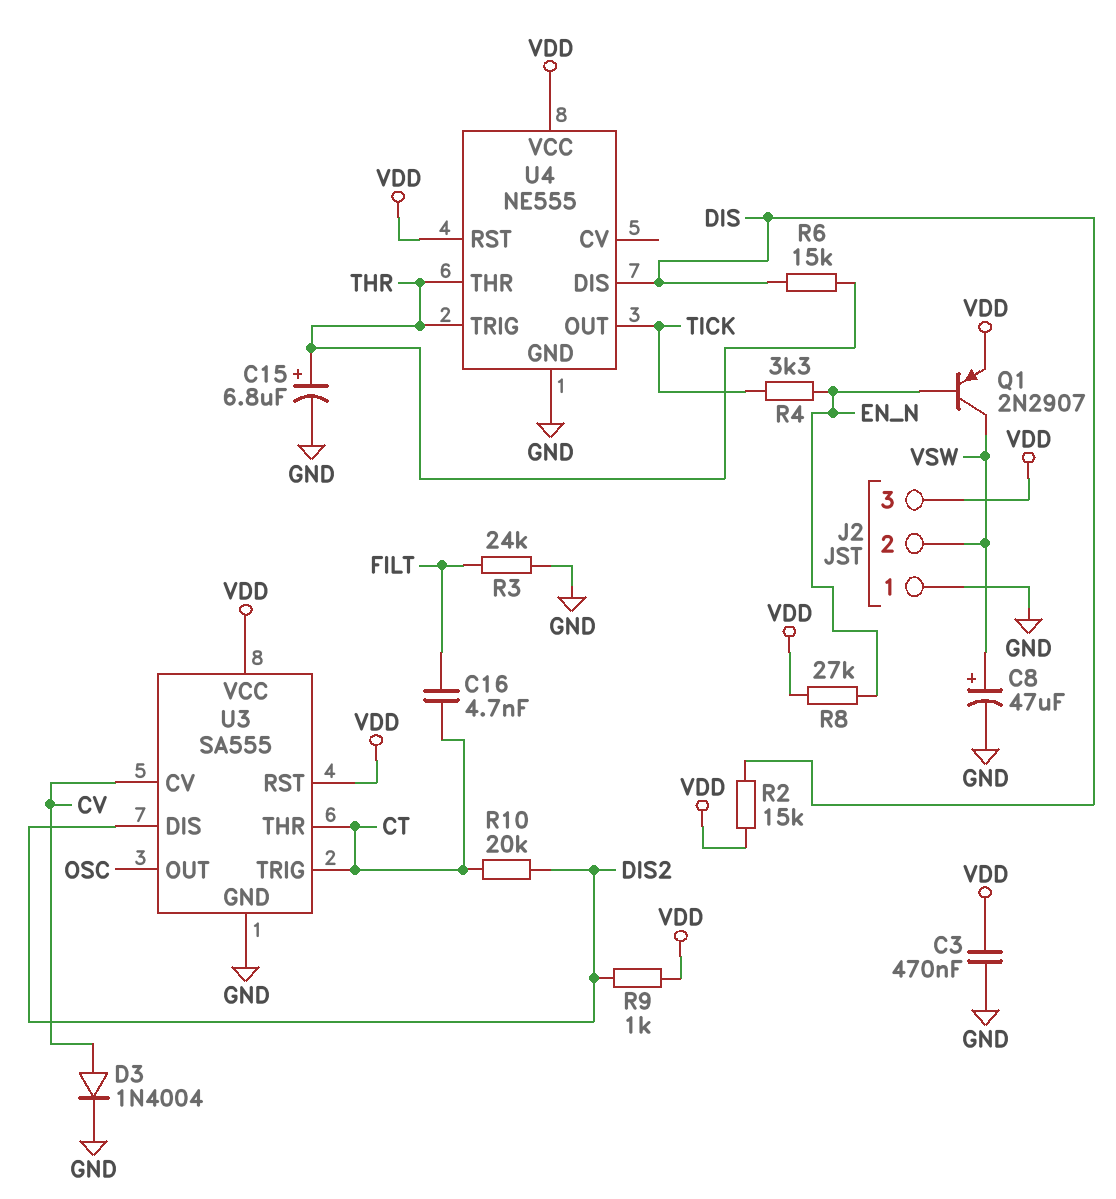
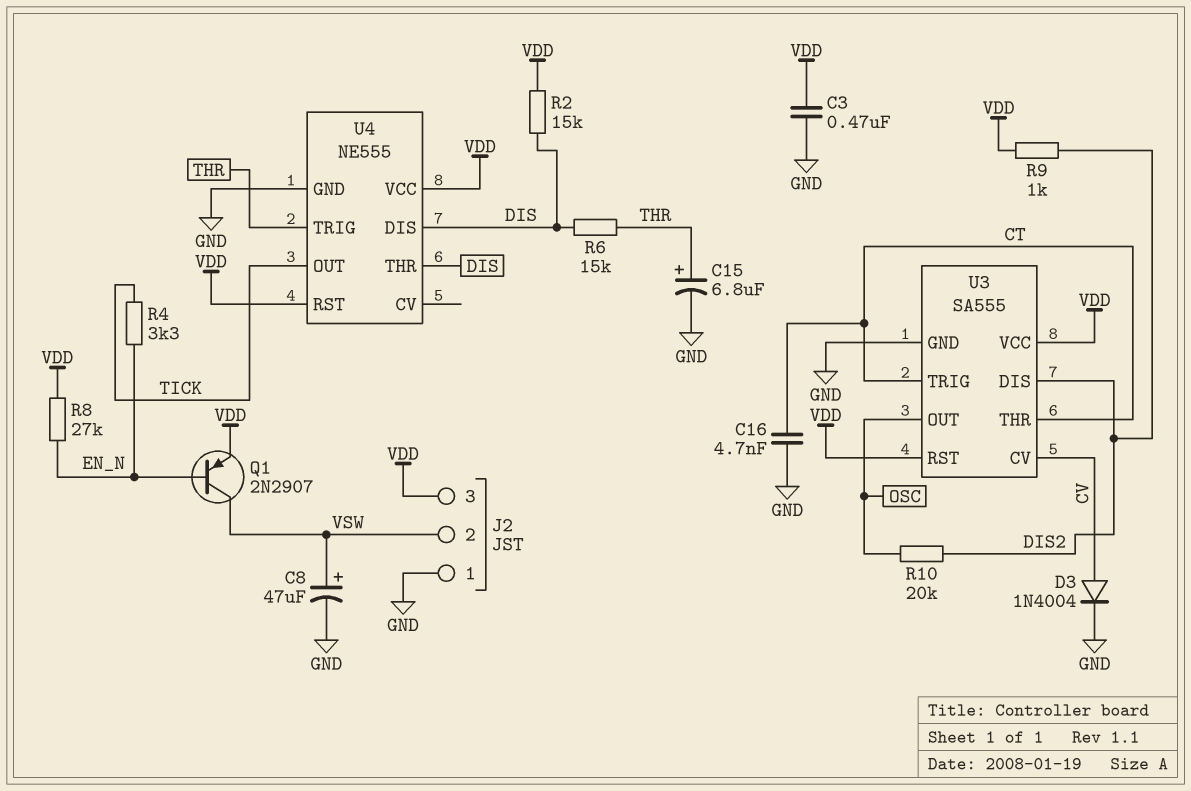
C16: 4.7nF (CT, FILT) -> 4.7nF (CT, GND)
R3: 24k (FILT, GND) -> none
R10: 20k (CT, DIS2) -> 20k (DIS2, OSC)
U4 pin THR: THR -> DIS

